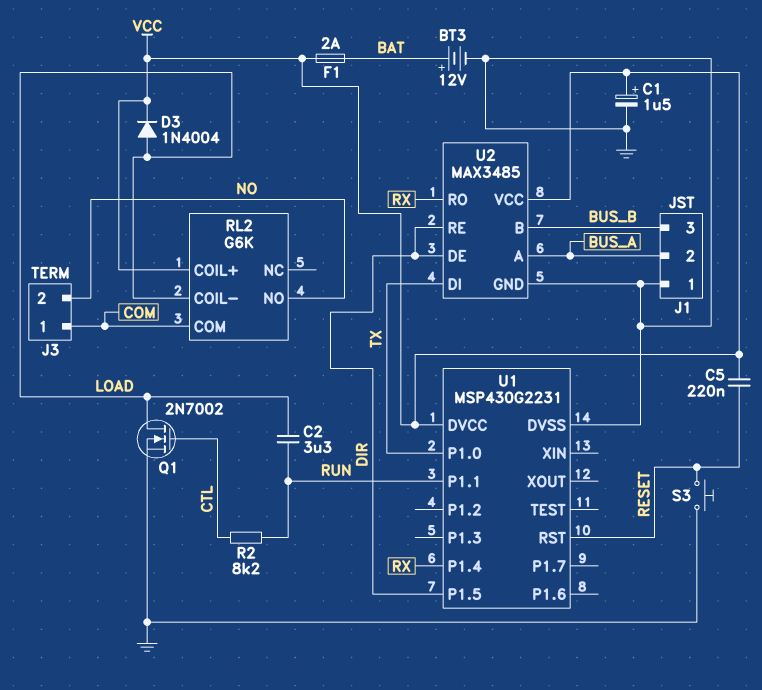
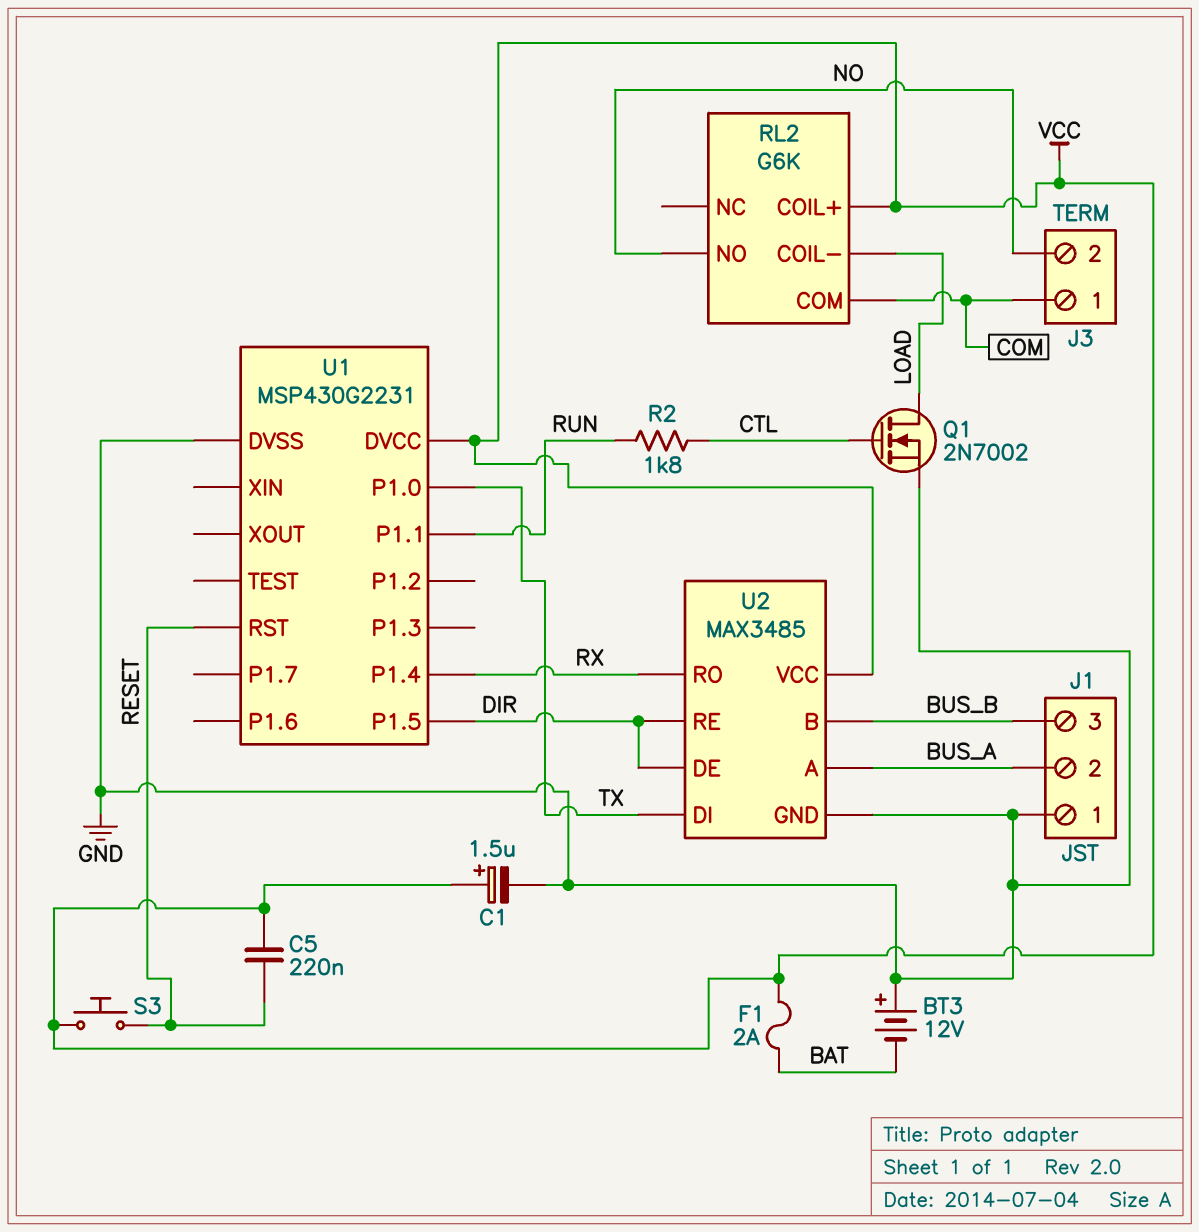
BT3: 12V (plus BAT, minus GND) -> 12V (plus GND, minus BAT)
C2: 3.3uF (LOAD, RUN) -> none
D3: diode 1N4004 (A LOAD, K VCC) -> none
R2: 8.2k (CTL, RUN) -> 1.8k (CTL, RUN)
S3: button (GND, RESET) -> button (RESET, VCC)

